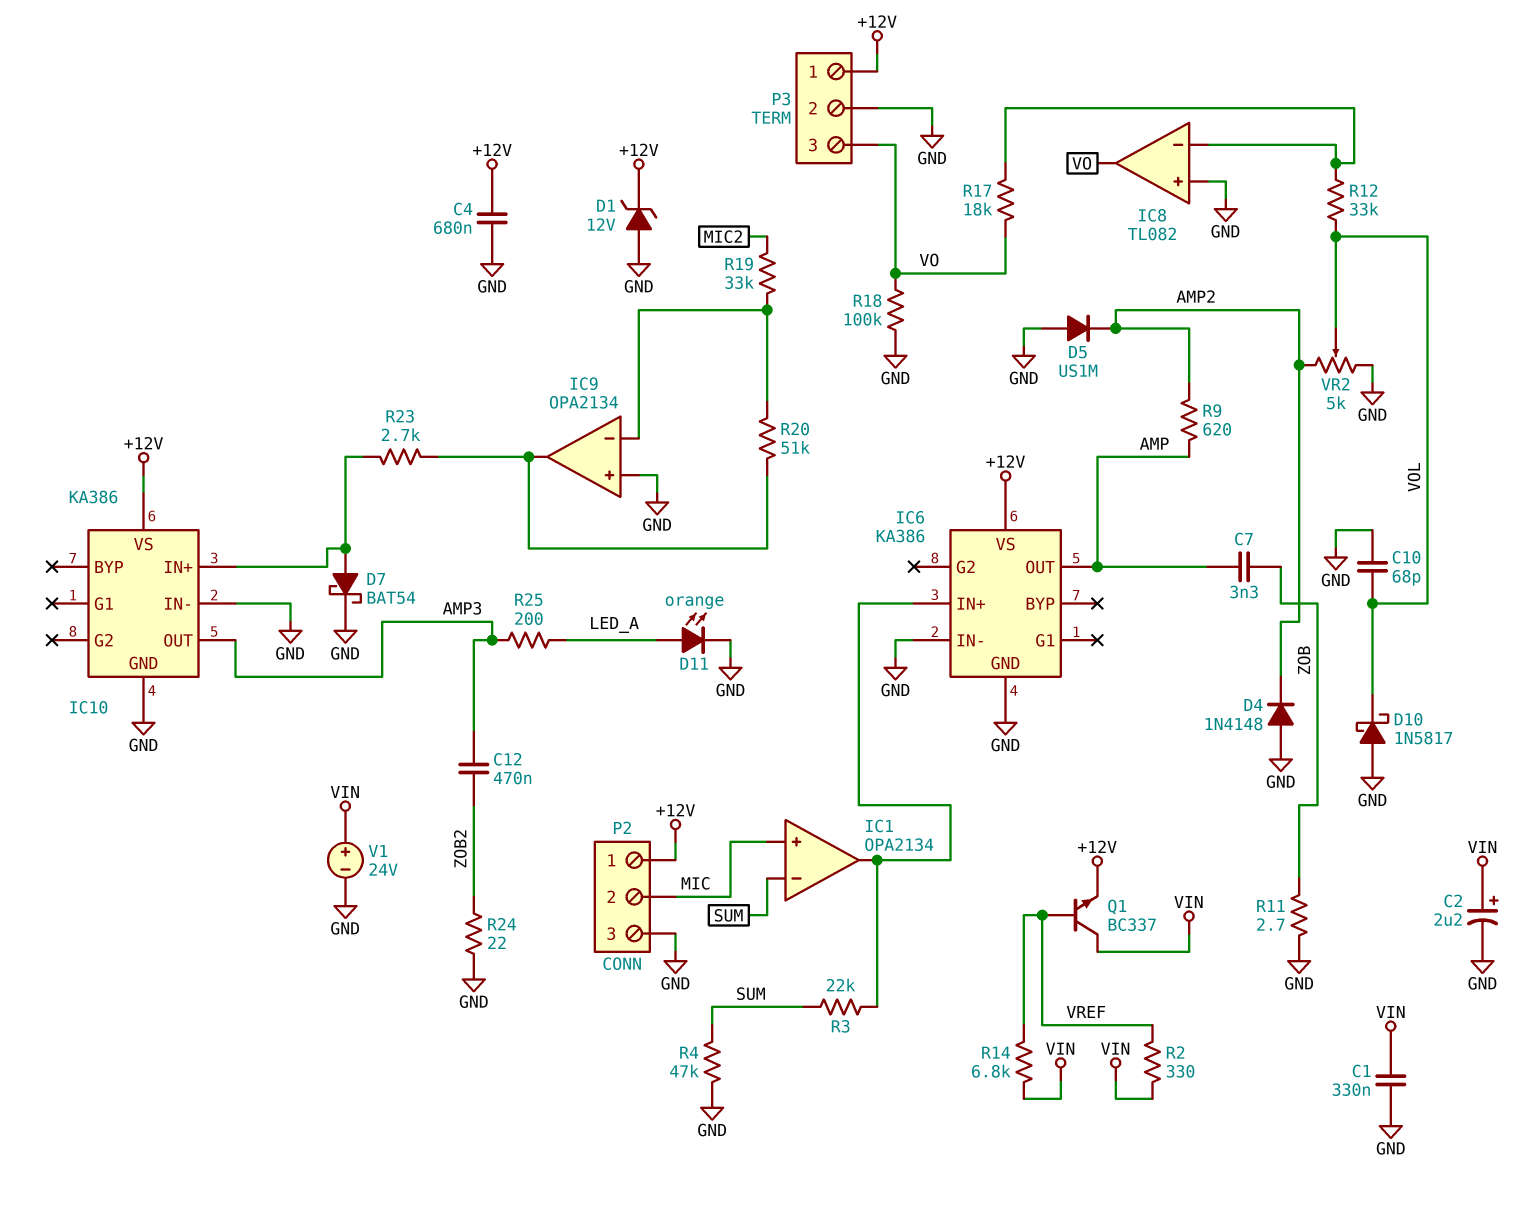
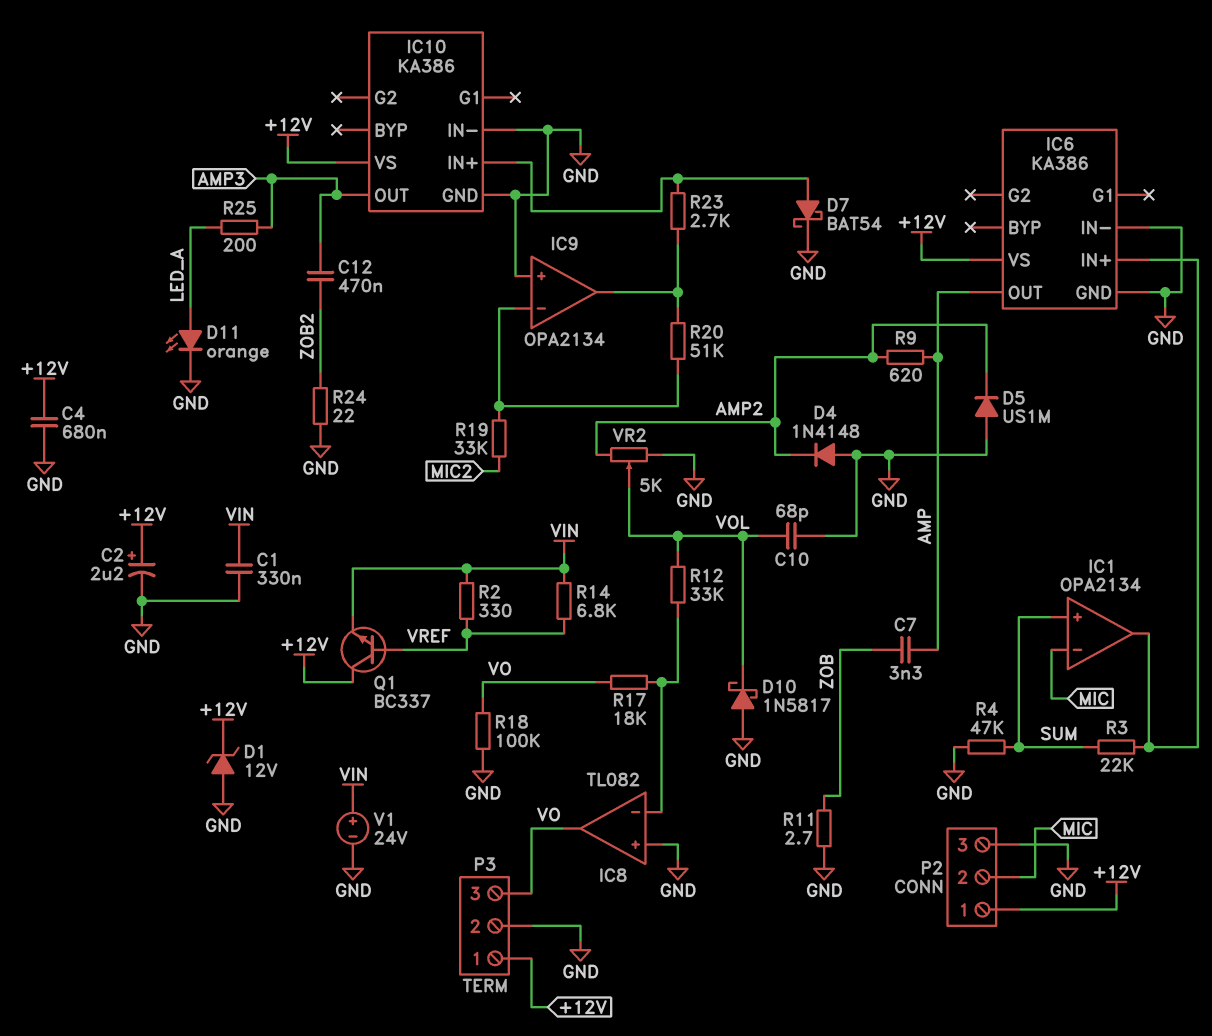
C2: 2.2uF (plus VIN, minus GND) -> 2.2uF (plus +12V, minus GND)
IC1 pin in+: MIC -> SUM
IC1 pin in-: SUM -> MIC
Q1: NPN BC337 (B VREF, C VIN, E +12V) -> NPN BC337 (B VREF, C +12V, E VIN)

